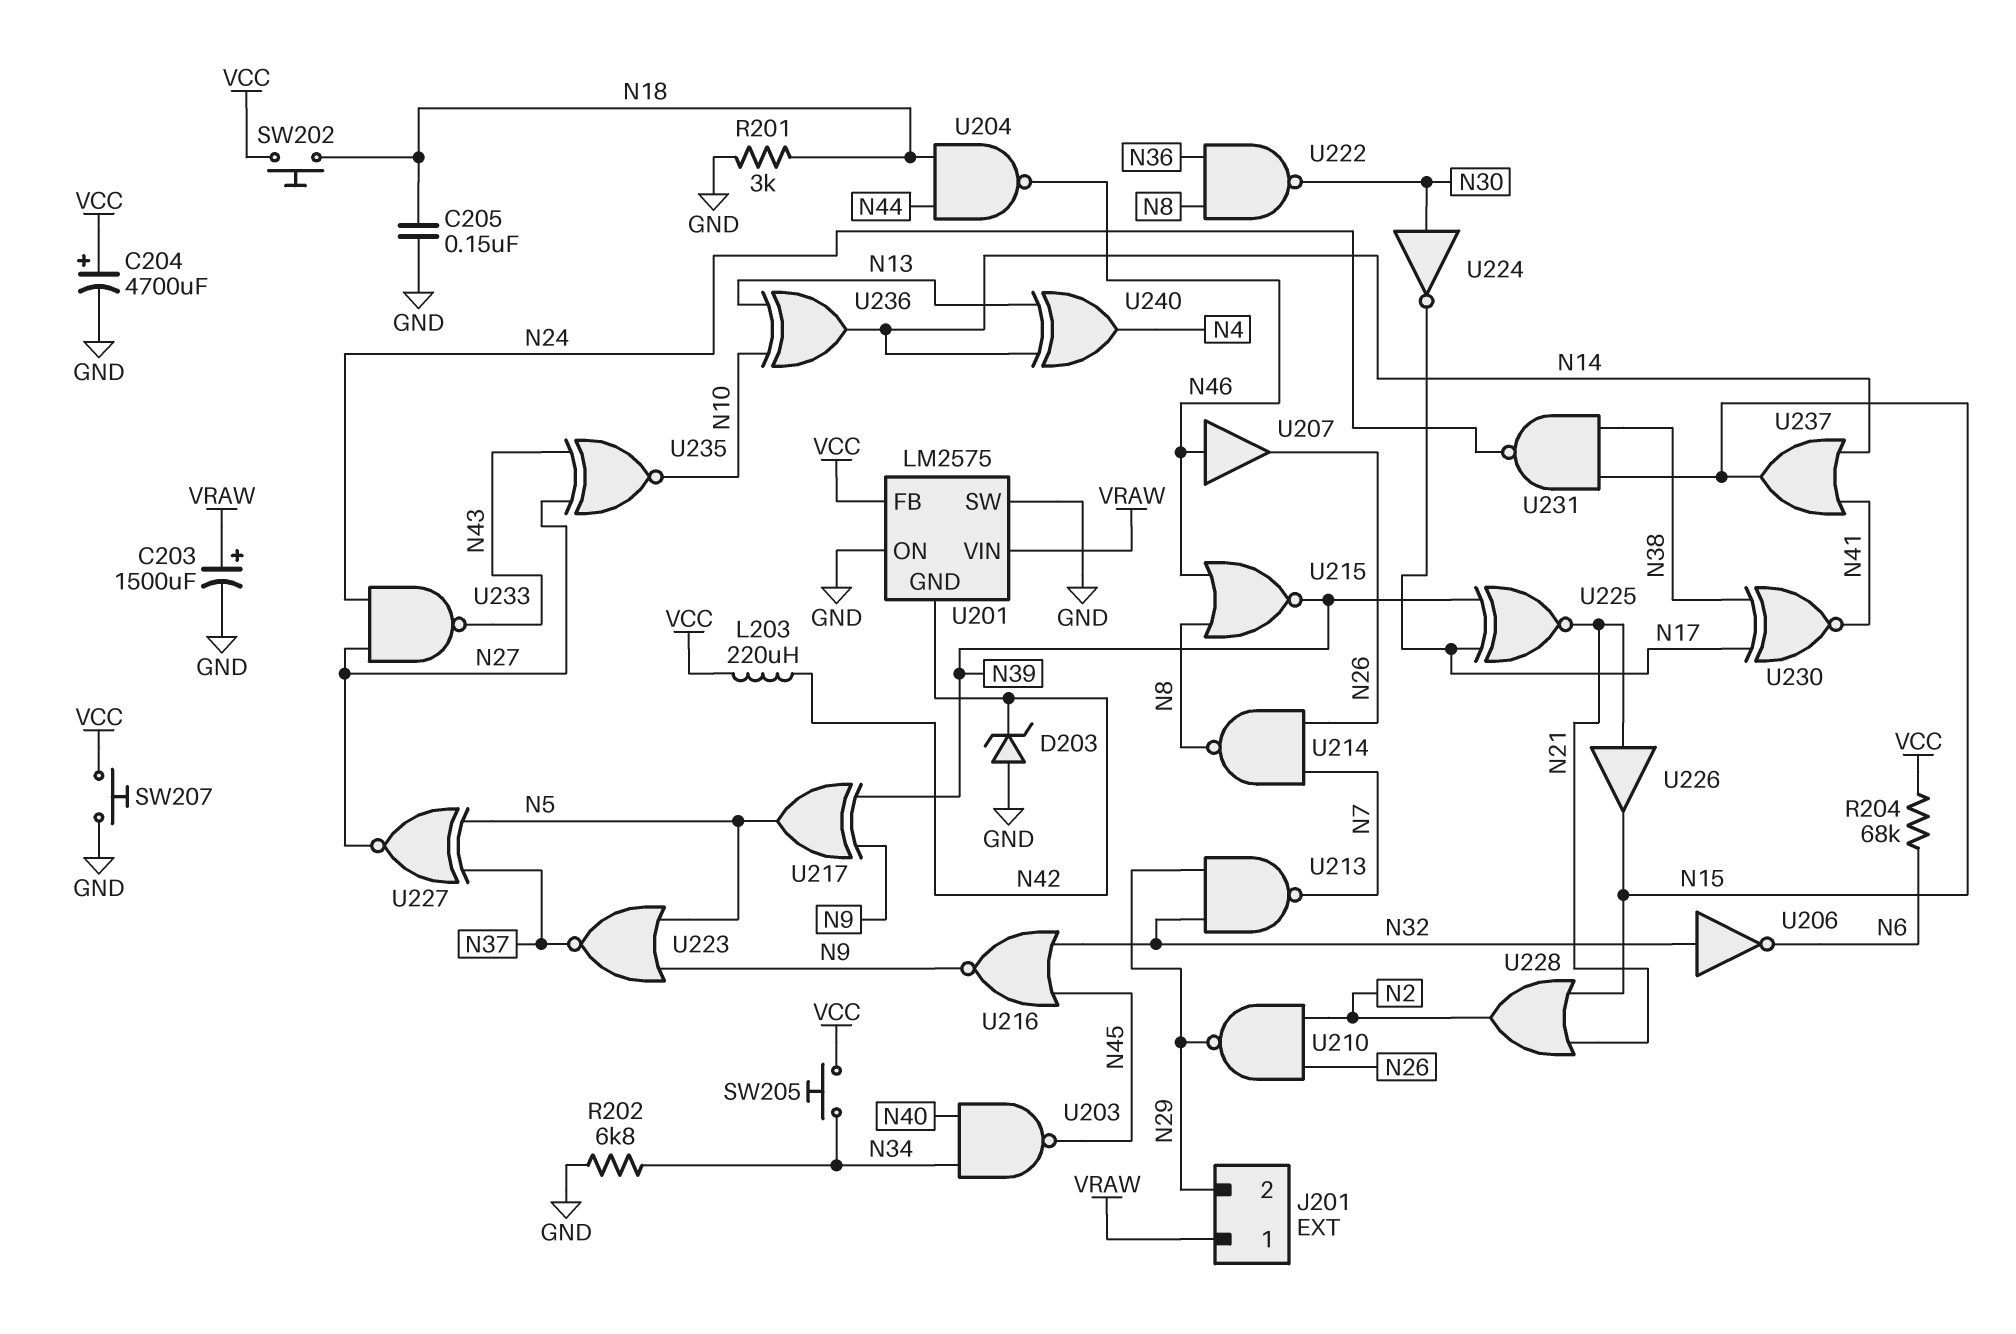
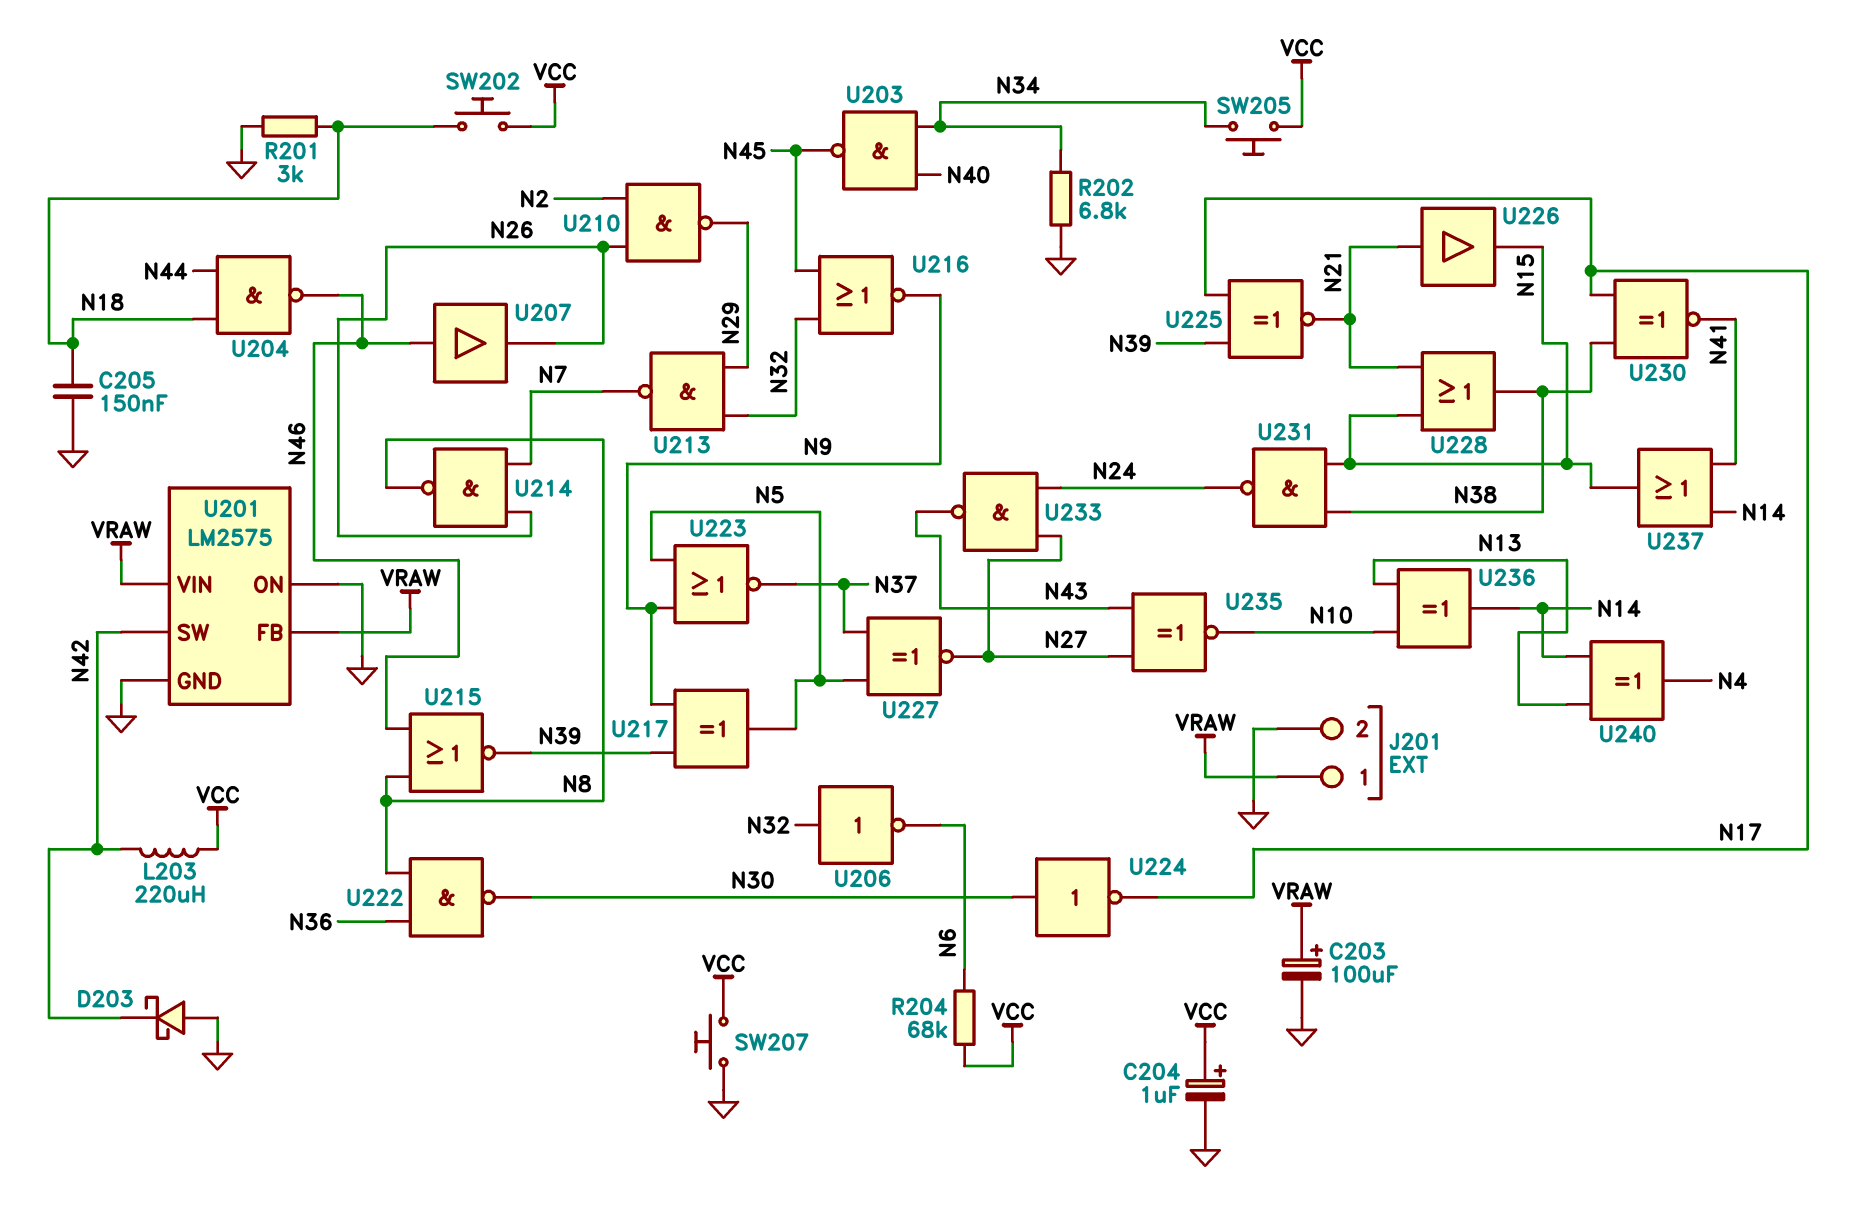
C203: 1500uF (plus VRAW, minus GND) -> 100uF (plus VRAW, minus GND)
C204: 4700uF (plus VCC, minus GND) -> 1uF (plus VCC, minus GND)
D203: zener (A GND, K N42) -> schottky (A GND, K N42)
J201 pin 2: N29 -> GND
U201 pin FB: VCC -> VRAW
U201 pin GND: N42 -> GND
U201 pin SW: GND -> N42
U228: OR (in N15, in N21, out N2) -> OR (in N15, in N21, out N38)

